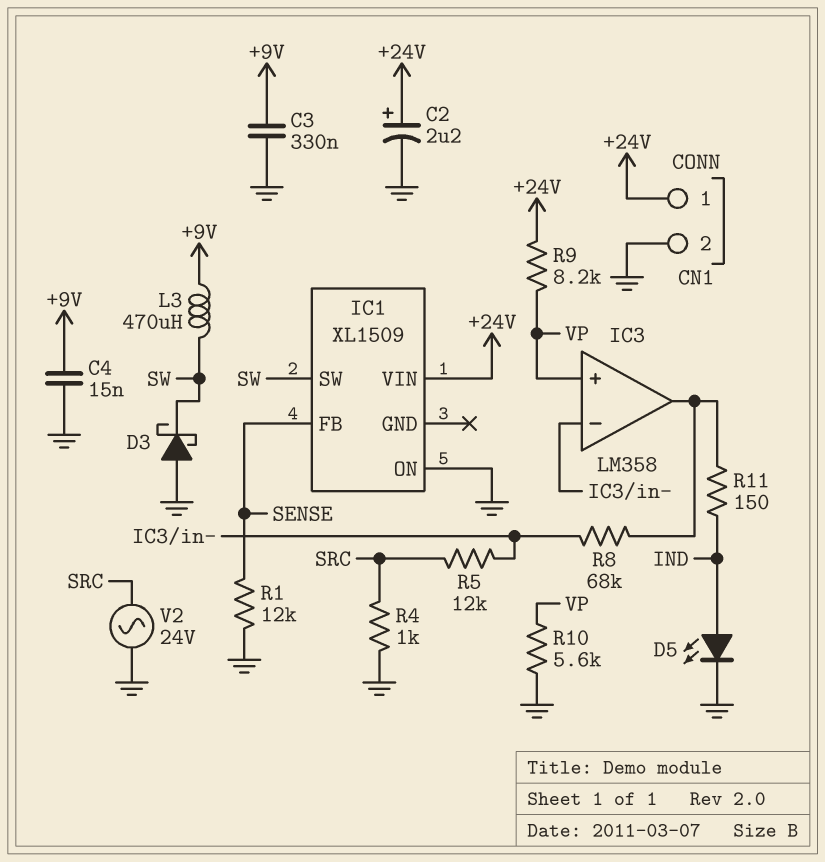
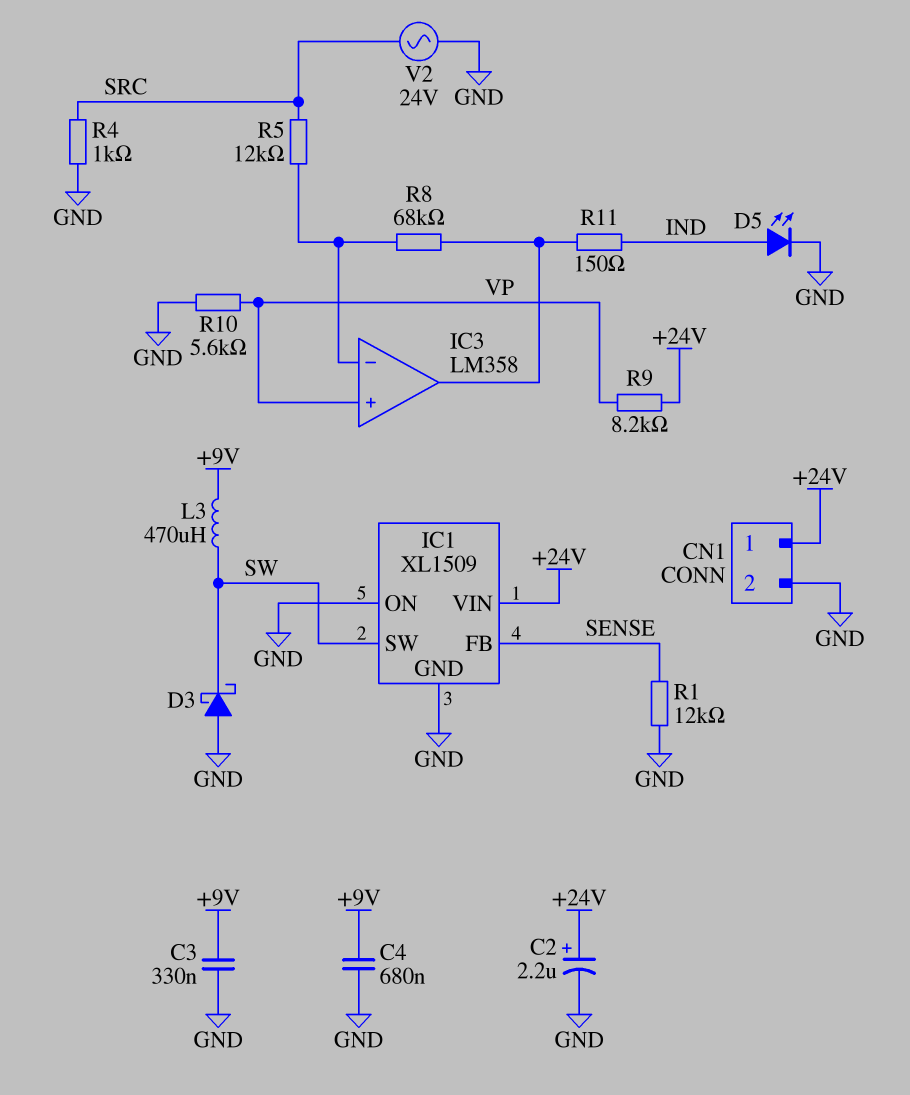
C4: 15nF (+9V, GND) -> 680nF (+9V, GND)
IC1 pin GND: none -> GND

